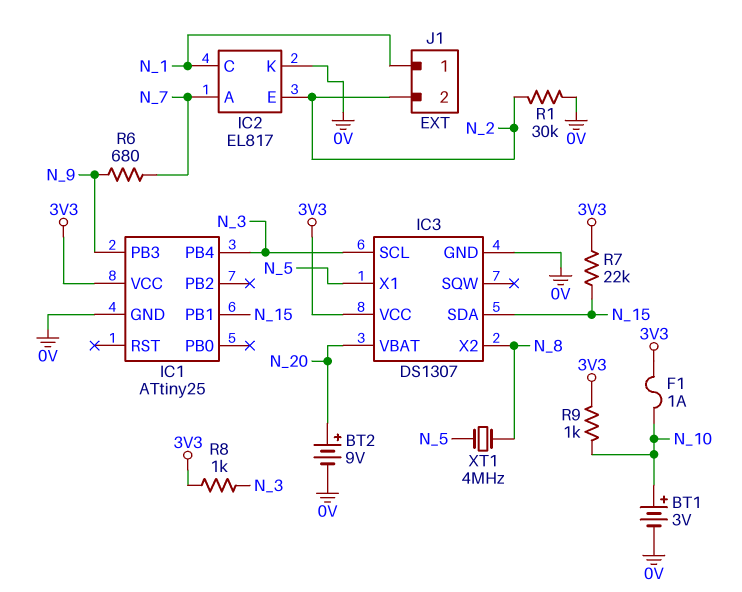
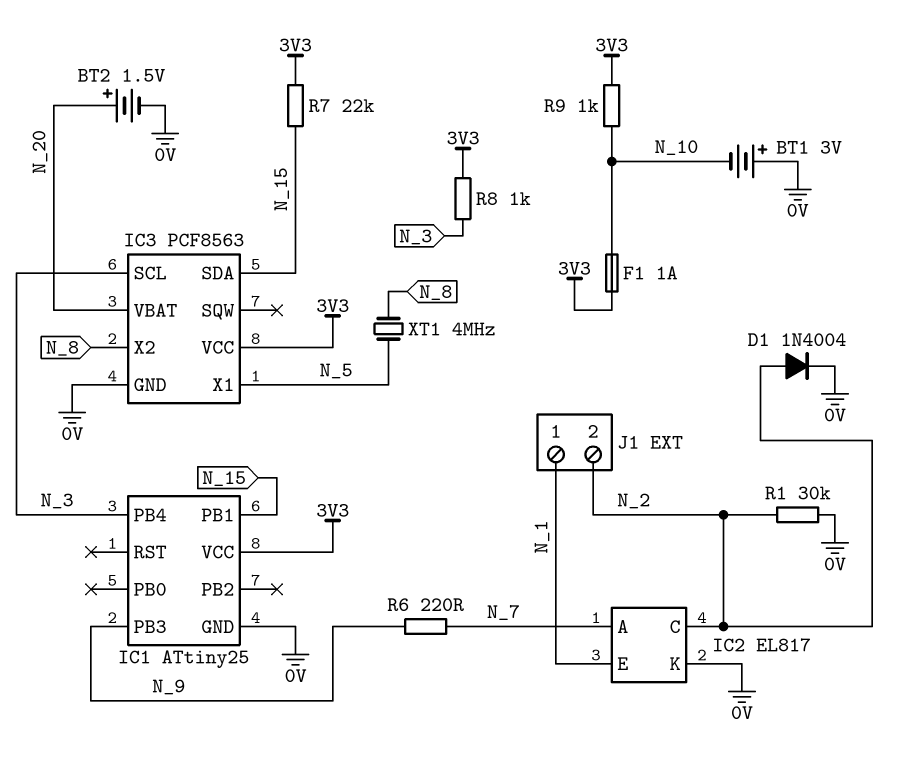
BT1: 3V (plus N_10, minus 0V) -> 3V (plus 0V, minus N_10)
BT2: 9V (plus N_20, minus 0V) -> 1.5V (plus N_20, minus 0V)
D1: none -> diode 1N4004 (A N_2, K 0V)
IC2 pin C: N_1 -> N_2
IC2 pin E: N_2 -> N_1
IC3: DS1307 -> PCF8563
R6: 680 (N_7, N_9) -> 220 (N_7, N_9)

